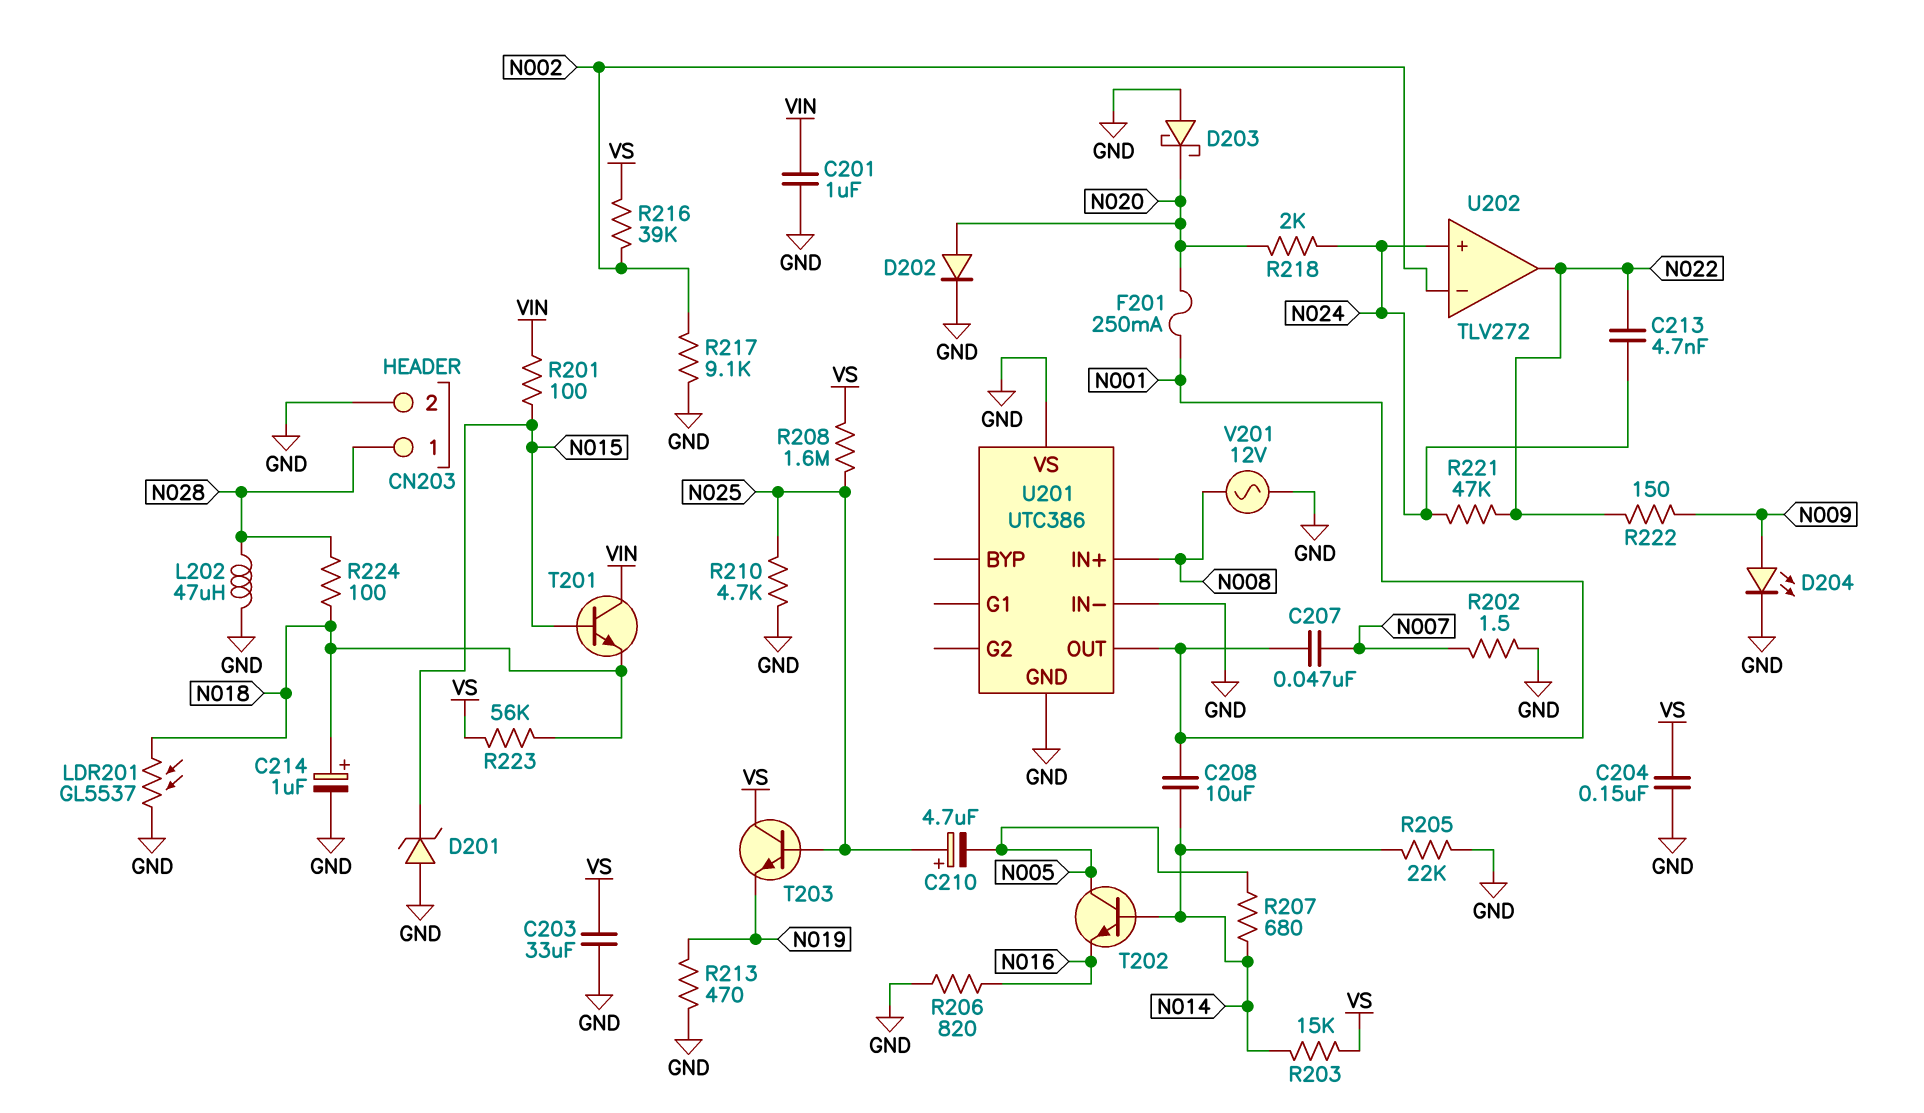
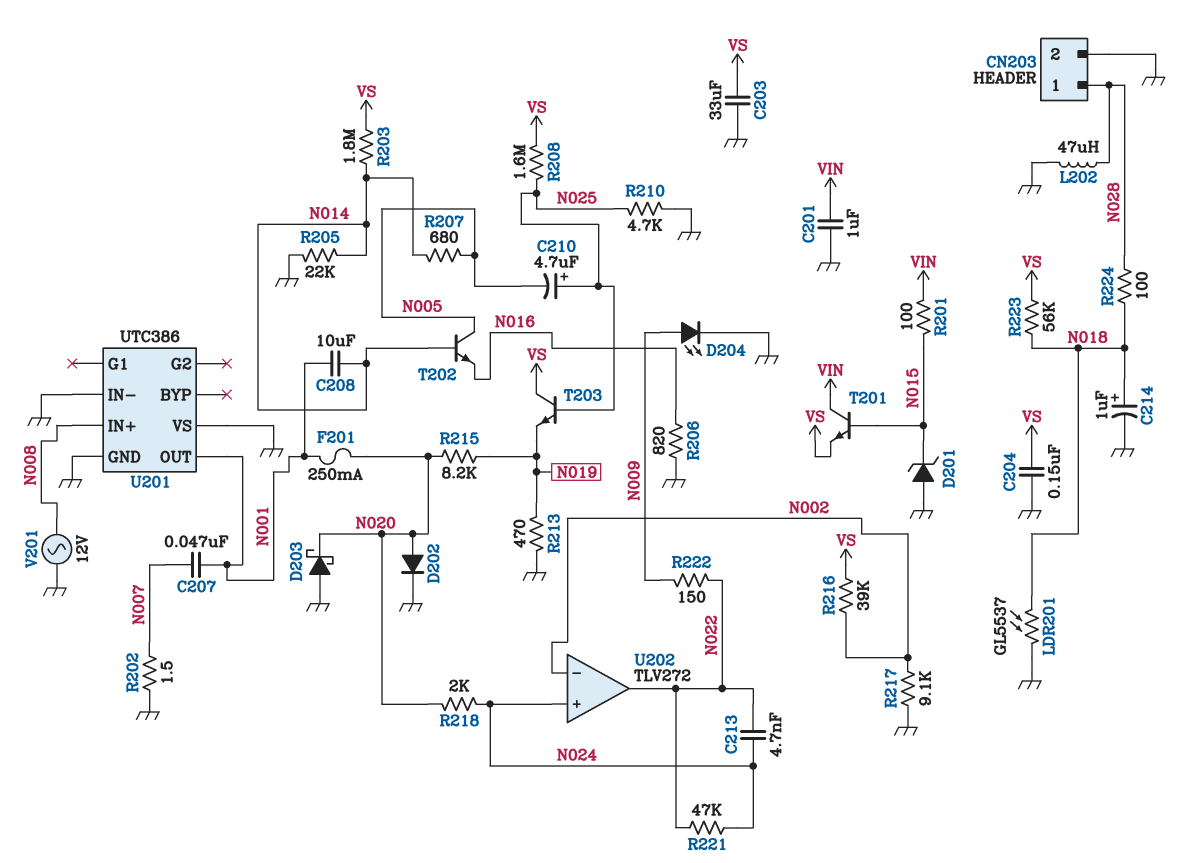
R203: 15k (N014, VS) -> 1.8M (N014, VS)
R215: none -> 8.2k (N019, N020)
T201: NPN (B N015, C VIN, E N018) -> NPN (B N015, C VIN, E VS)

